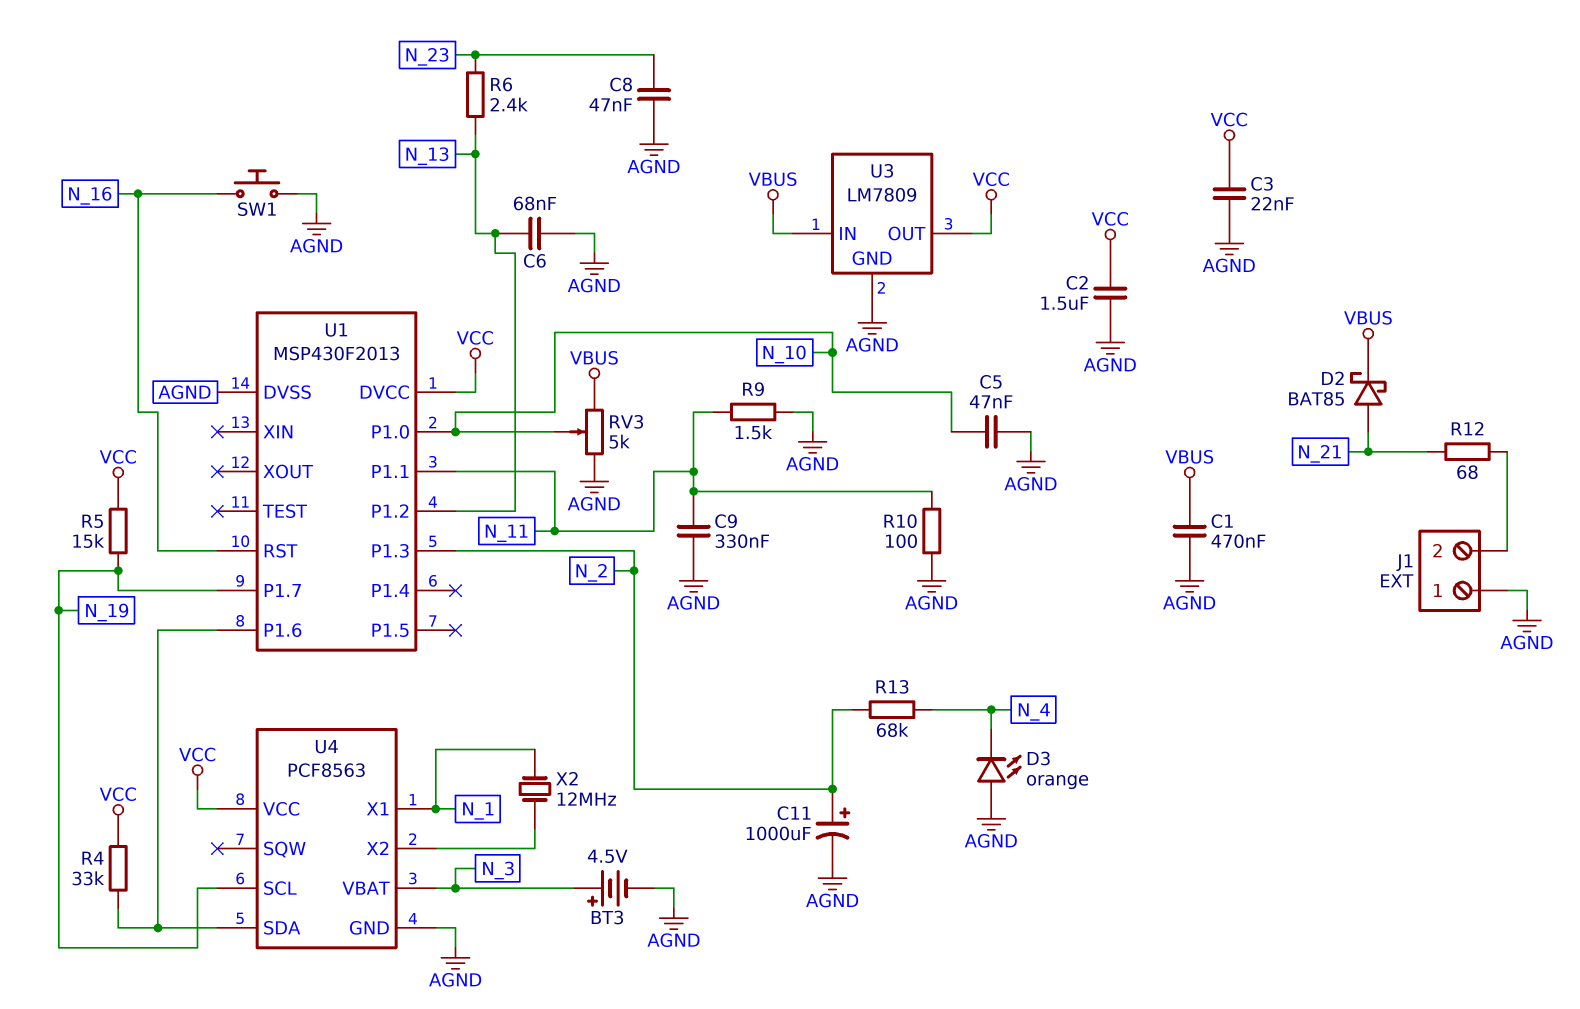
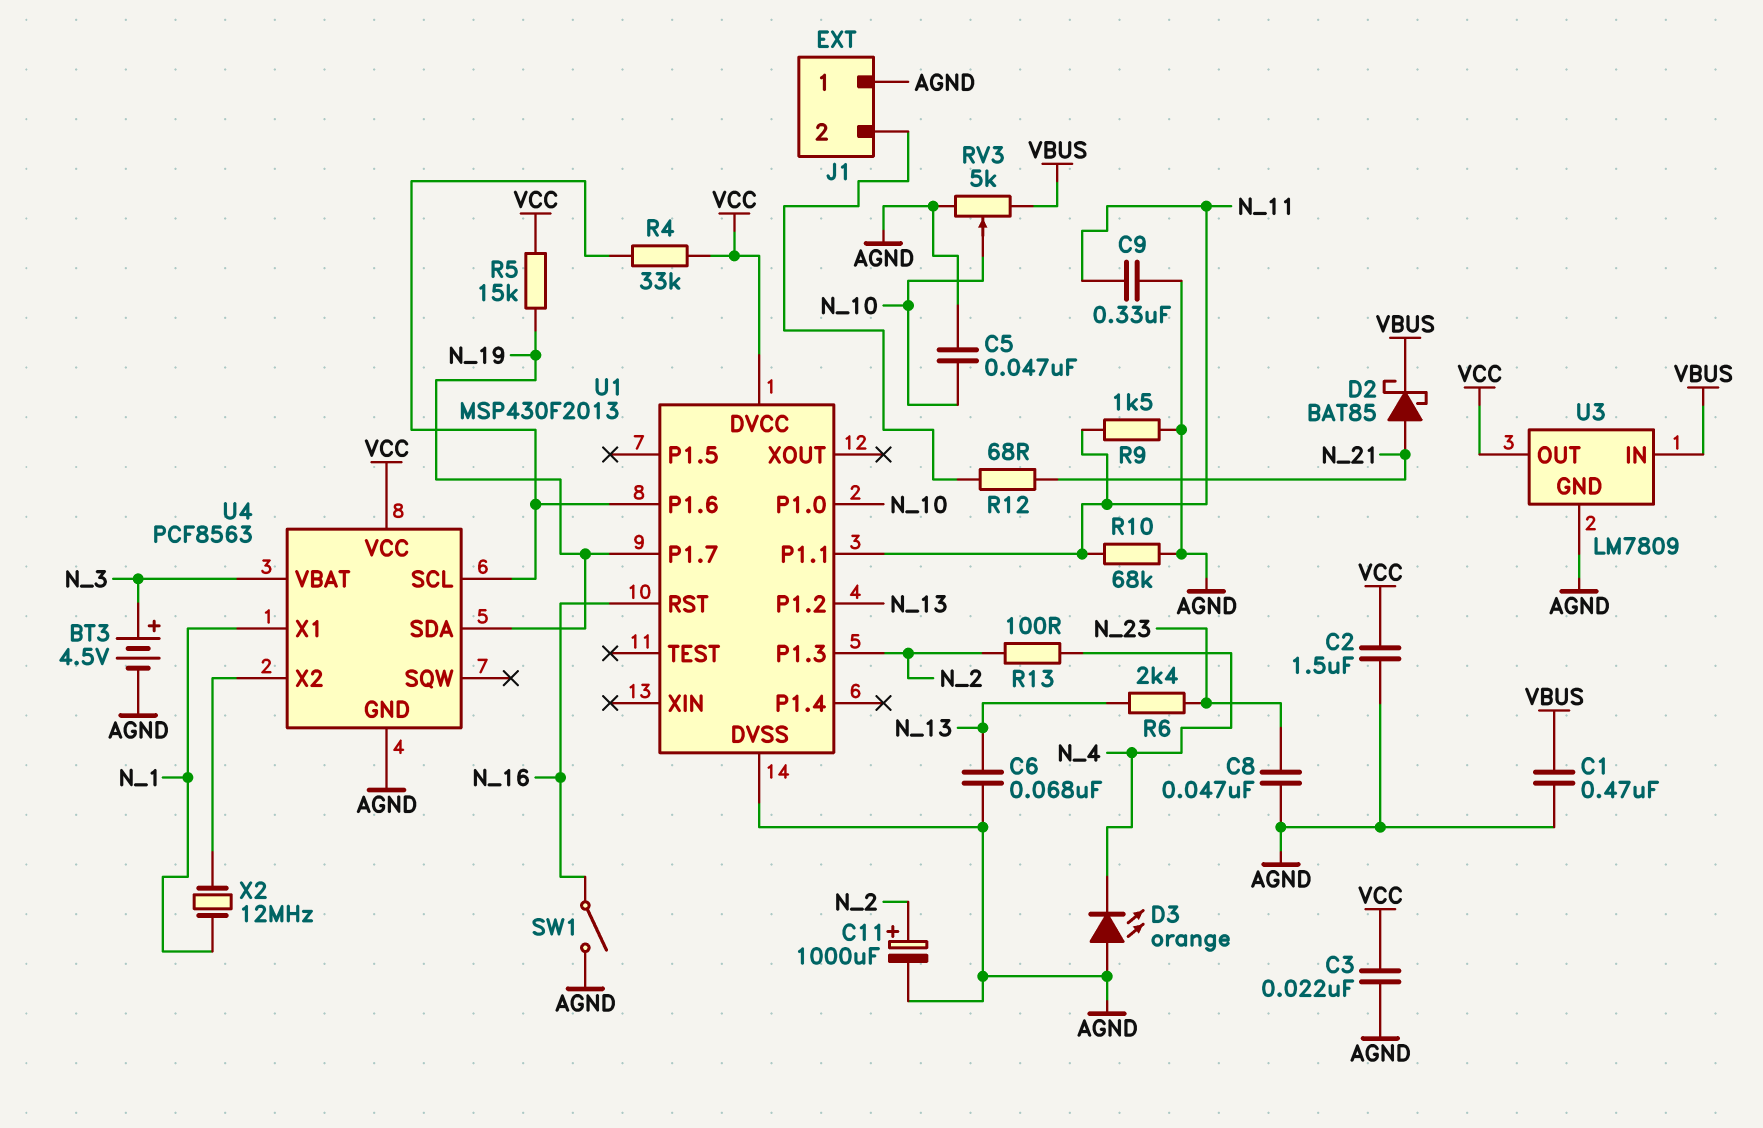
R10: 100 (AGND, N_11) -> 68k (AGND, N_11)
R13: 68k (N_2, N_4) -> 100 (N_2, N_4)
SW1: button (AGND, N_16) -> switch (AGND, N_16)
U4 pin SCL: N_19 -> U1/P1.6
U4 pin SDA: U1/P1.6 -> N_19

